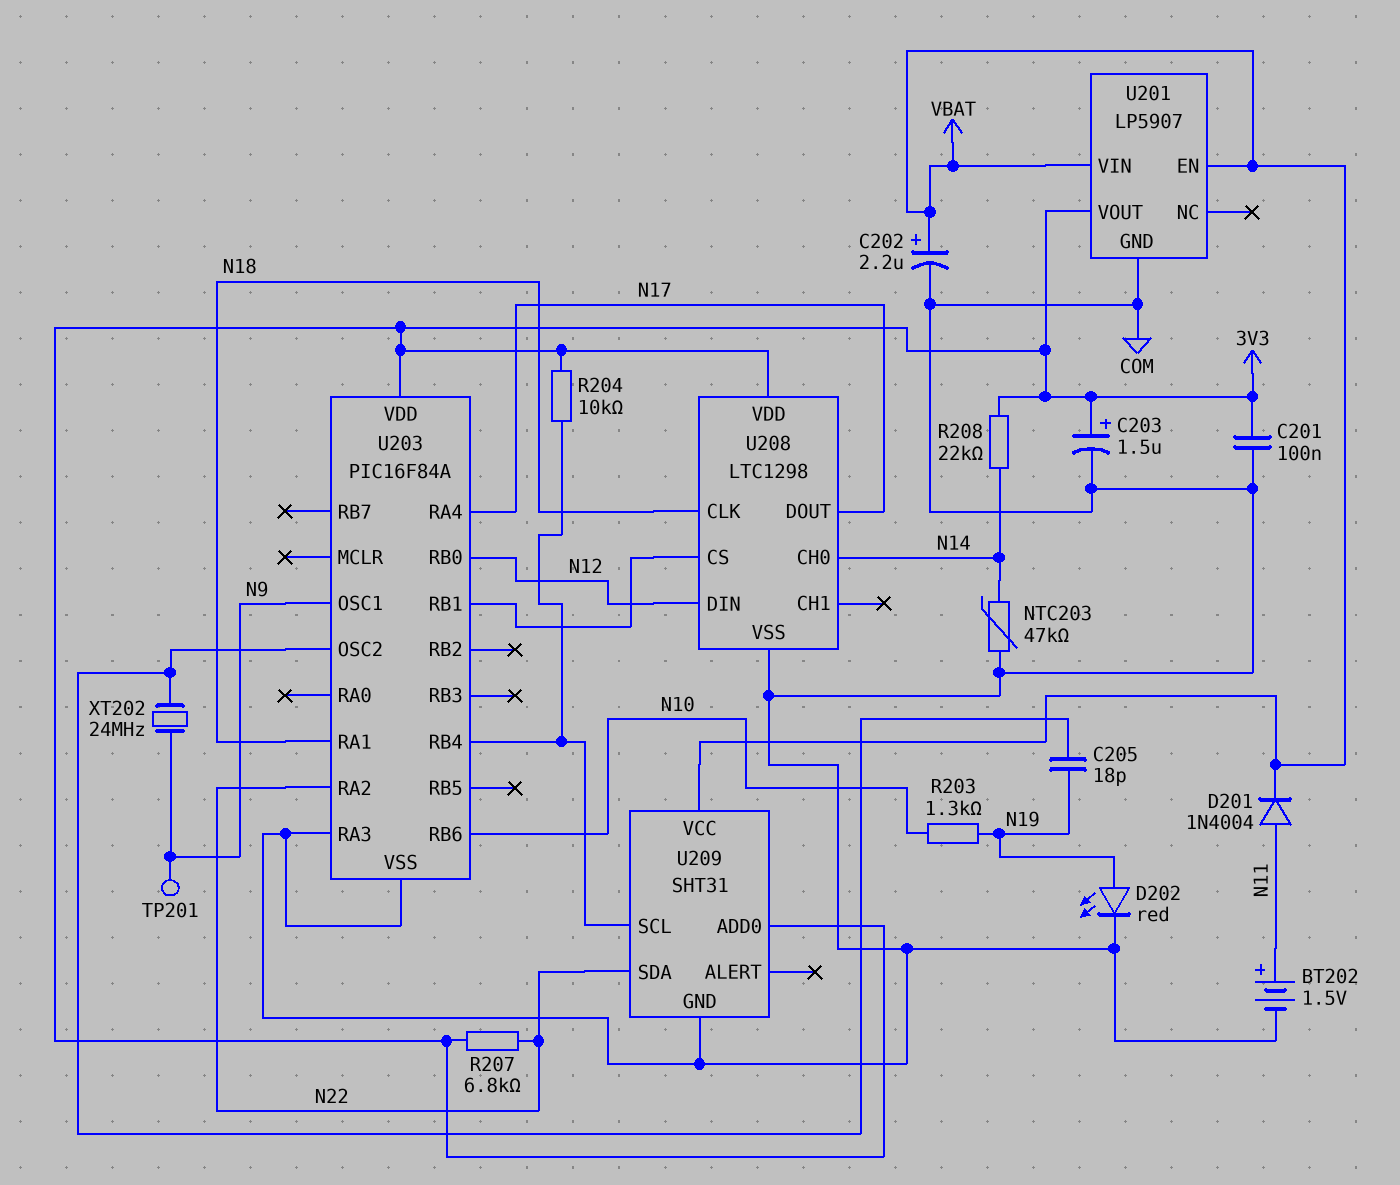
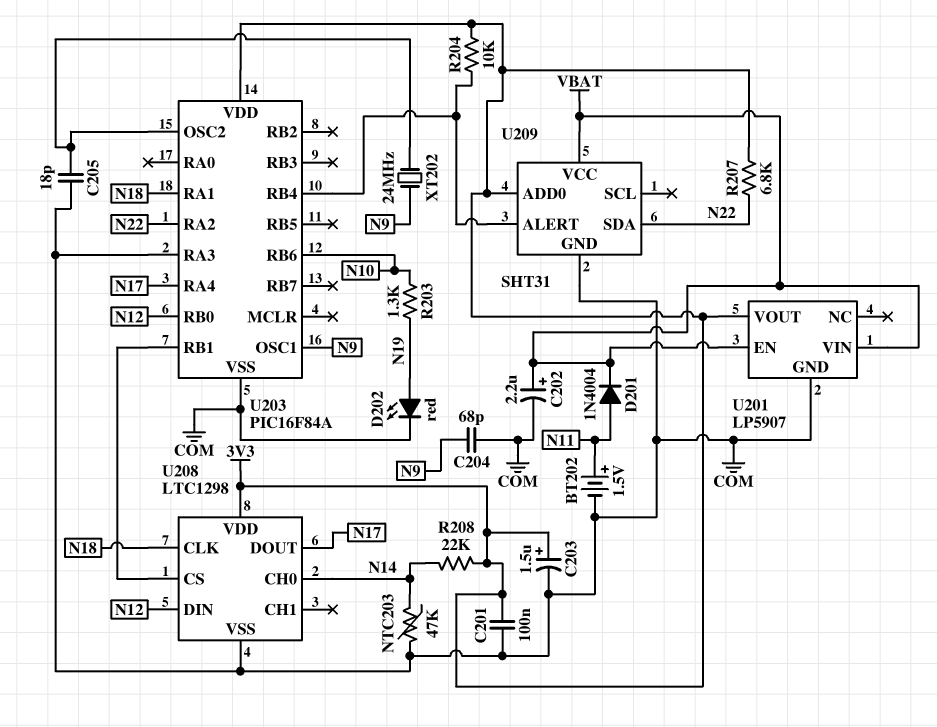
C204: none -> 68pF (COM, N9)
C205: 18pF (N19, U203/OSC2) -> 18pF (COM, U203/OSC2)
TP201: test point (N9) -> none
U209 pin ALERT: none -> U203/RB4
U209 pin SCL: U203/RB4 -> none

